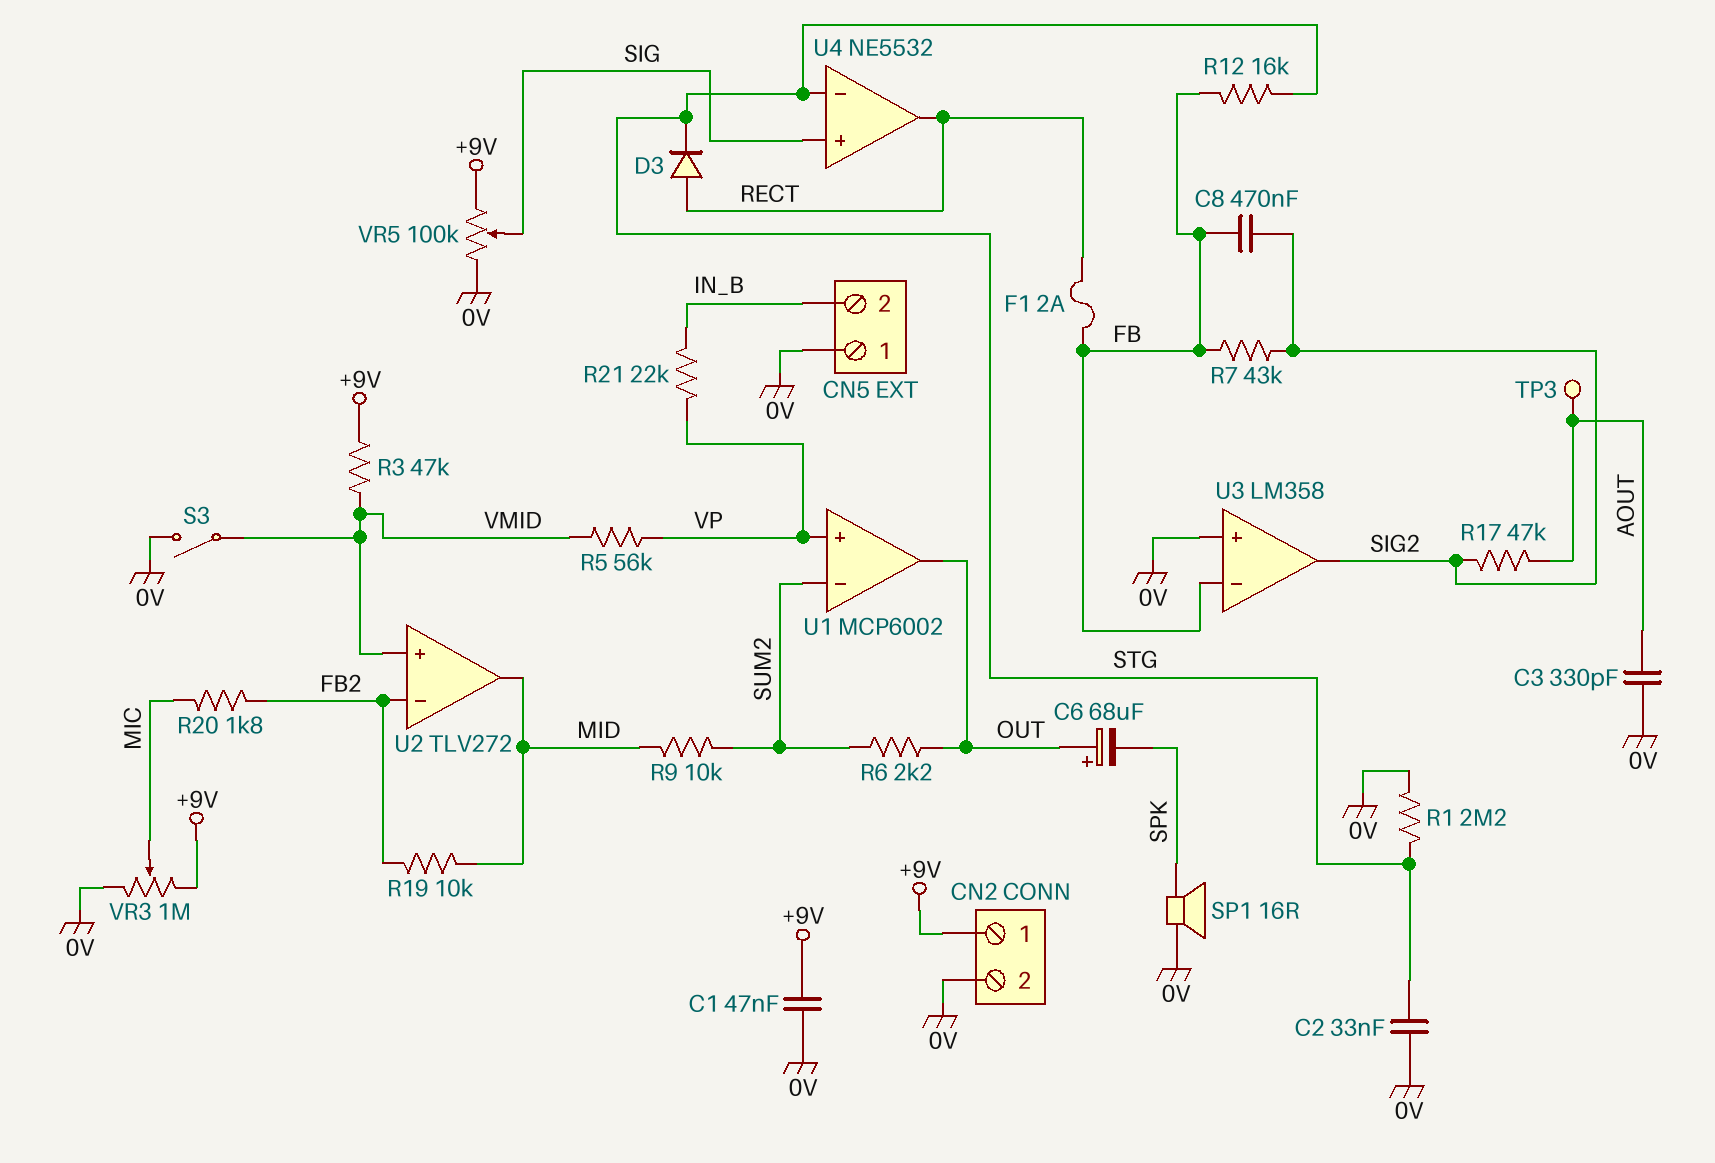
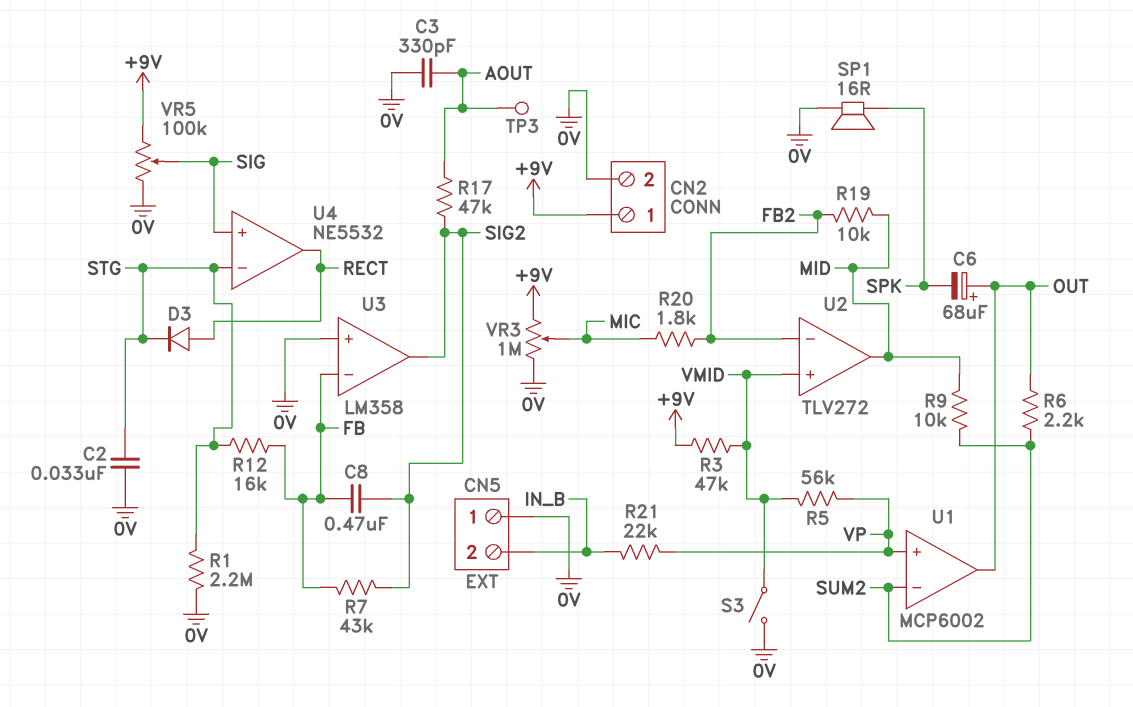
C1: 47nF (+9V, 0V) -> none
F1: 2A (FB, RECT) -> none

